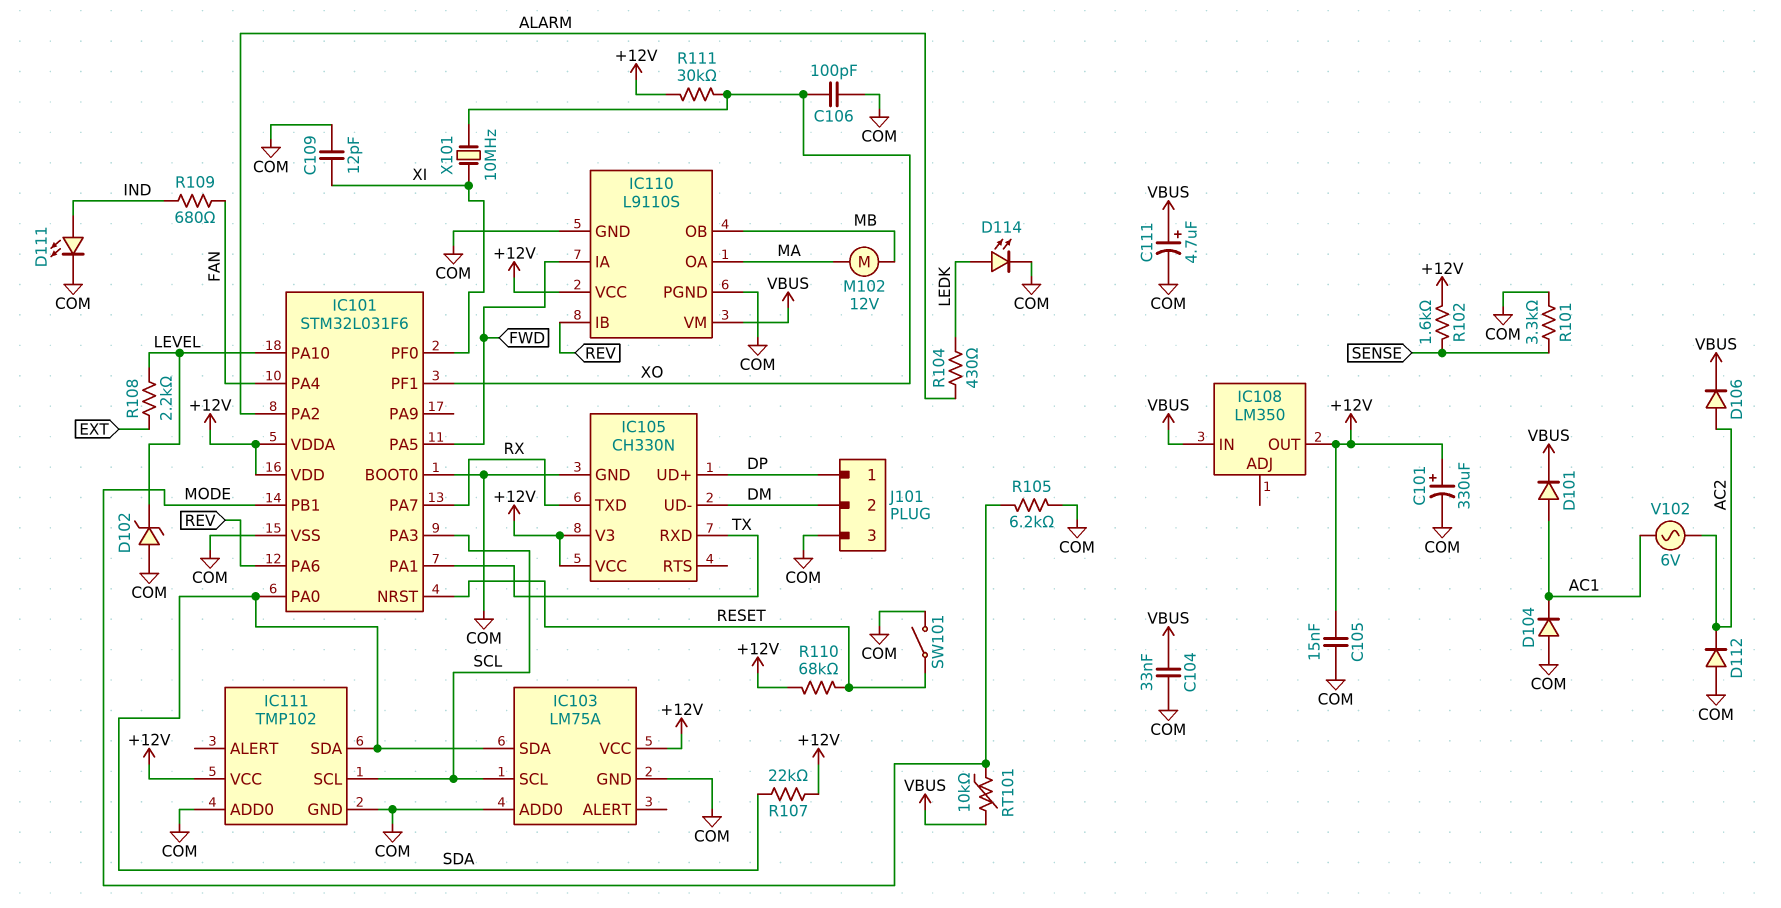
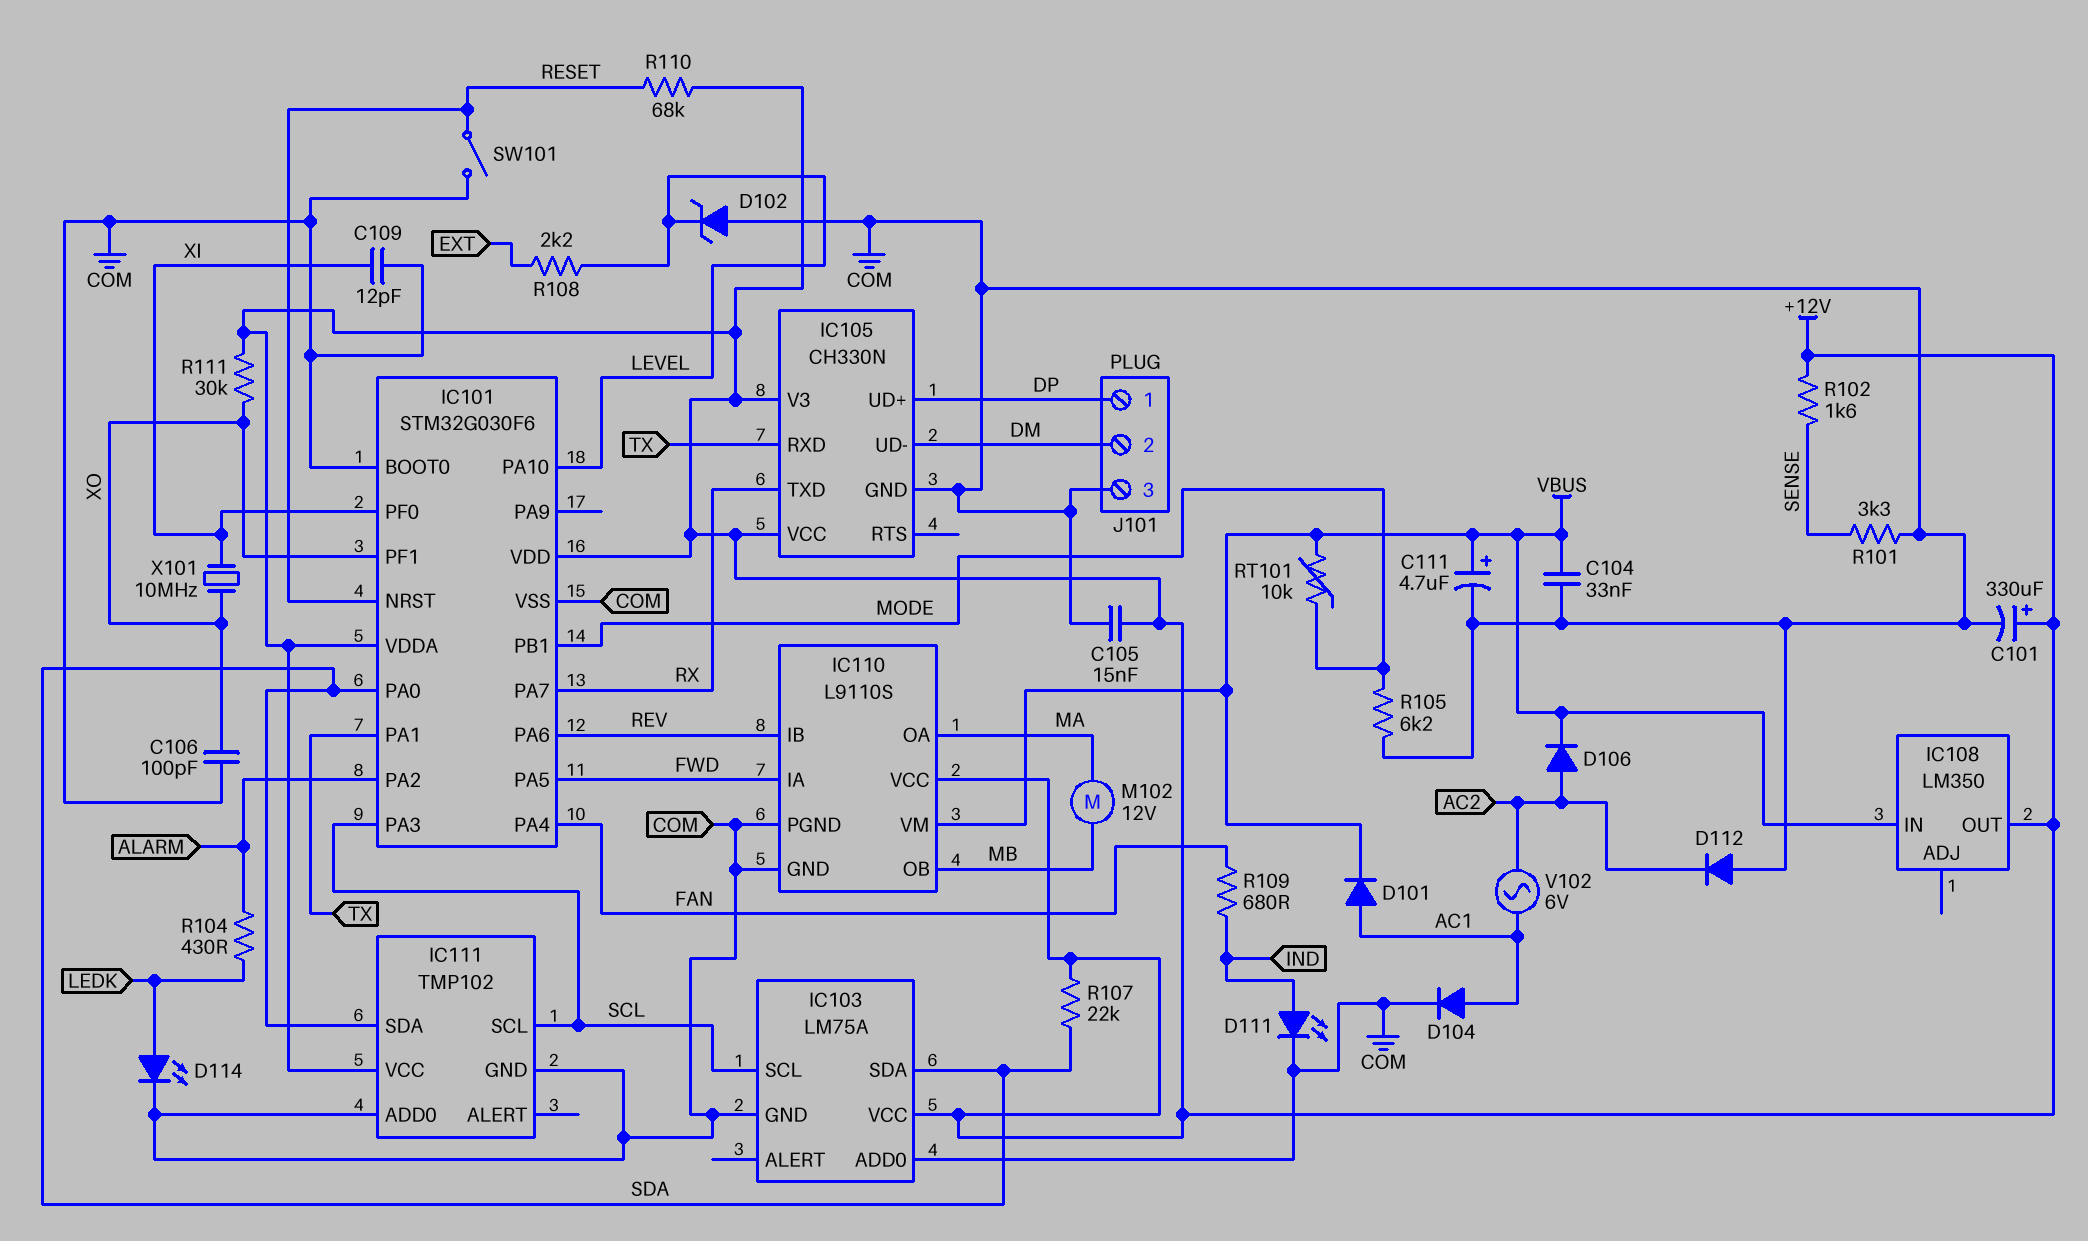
D104: diode (A COM, K AC1) -> diode (A AC1, K COM)
IC101: STM32L031F6 -> STM32G030F6

